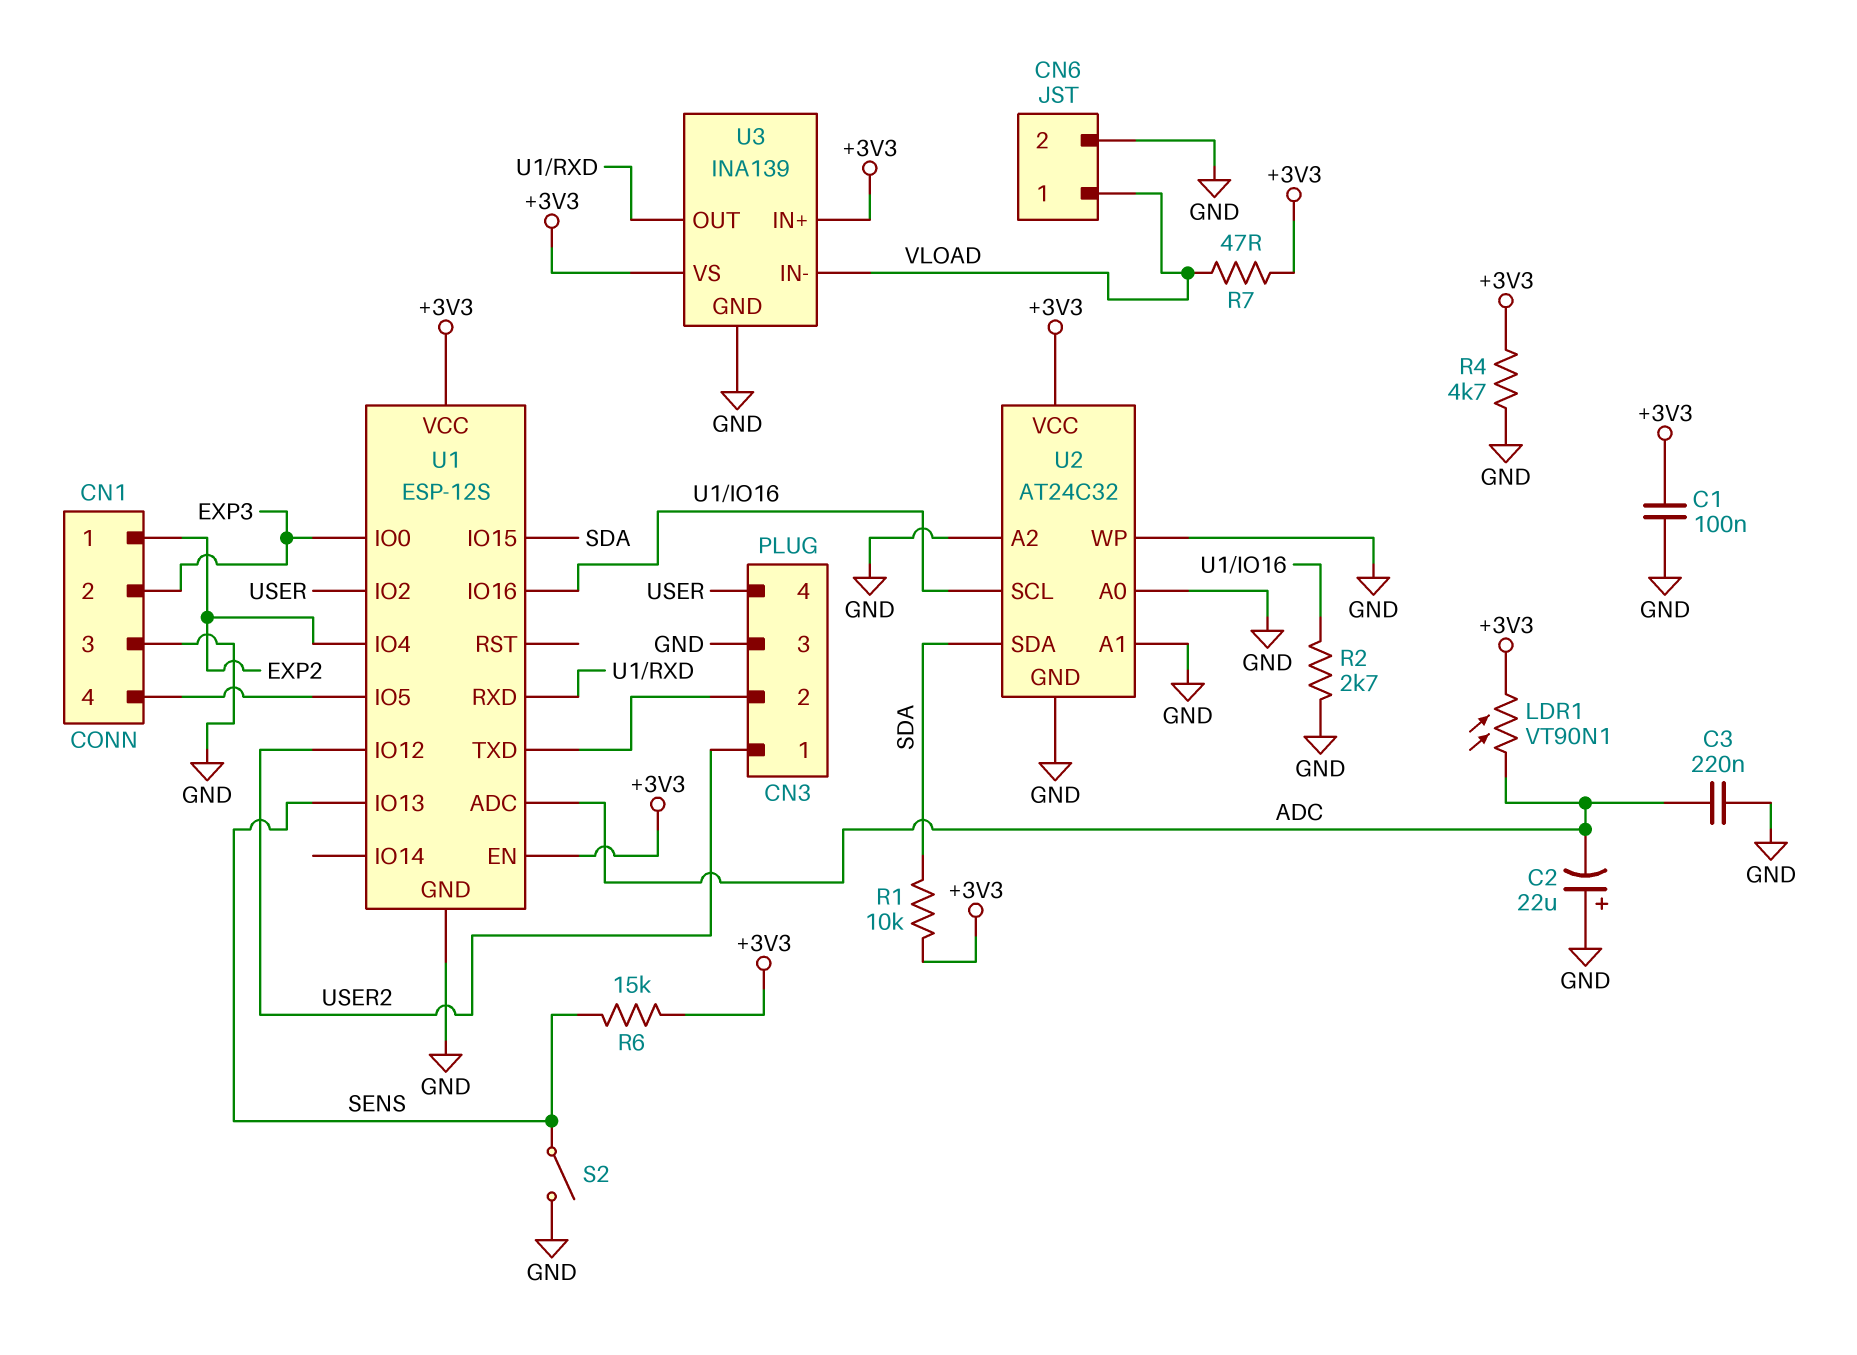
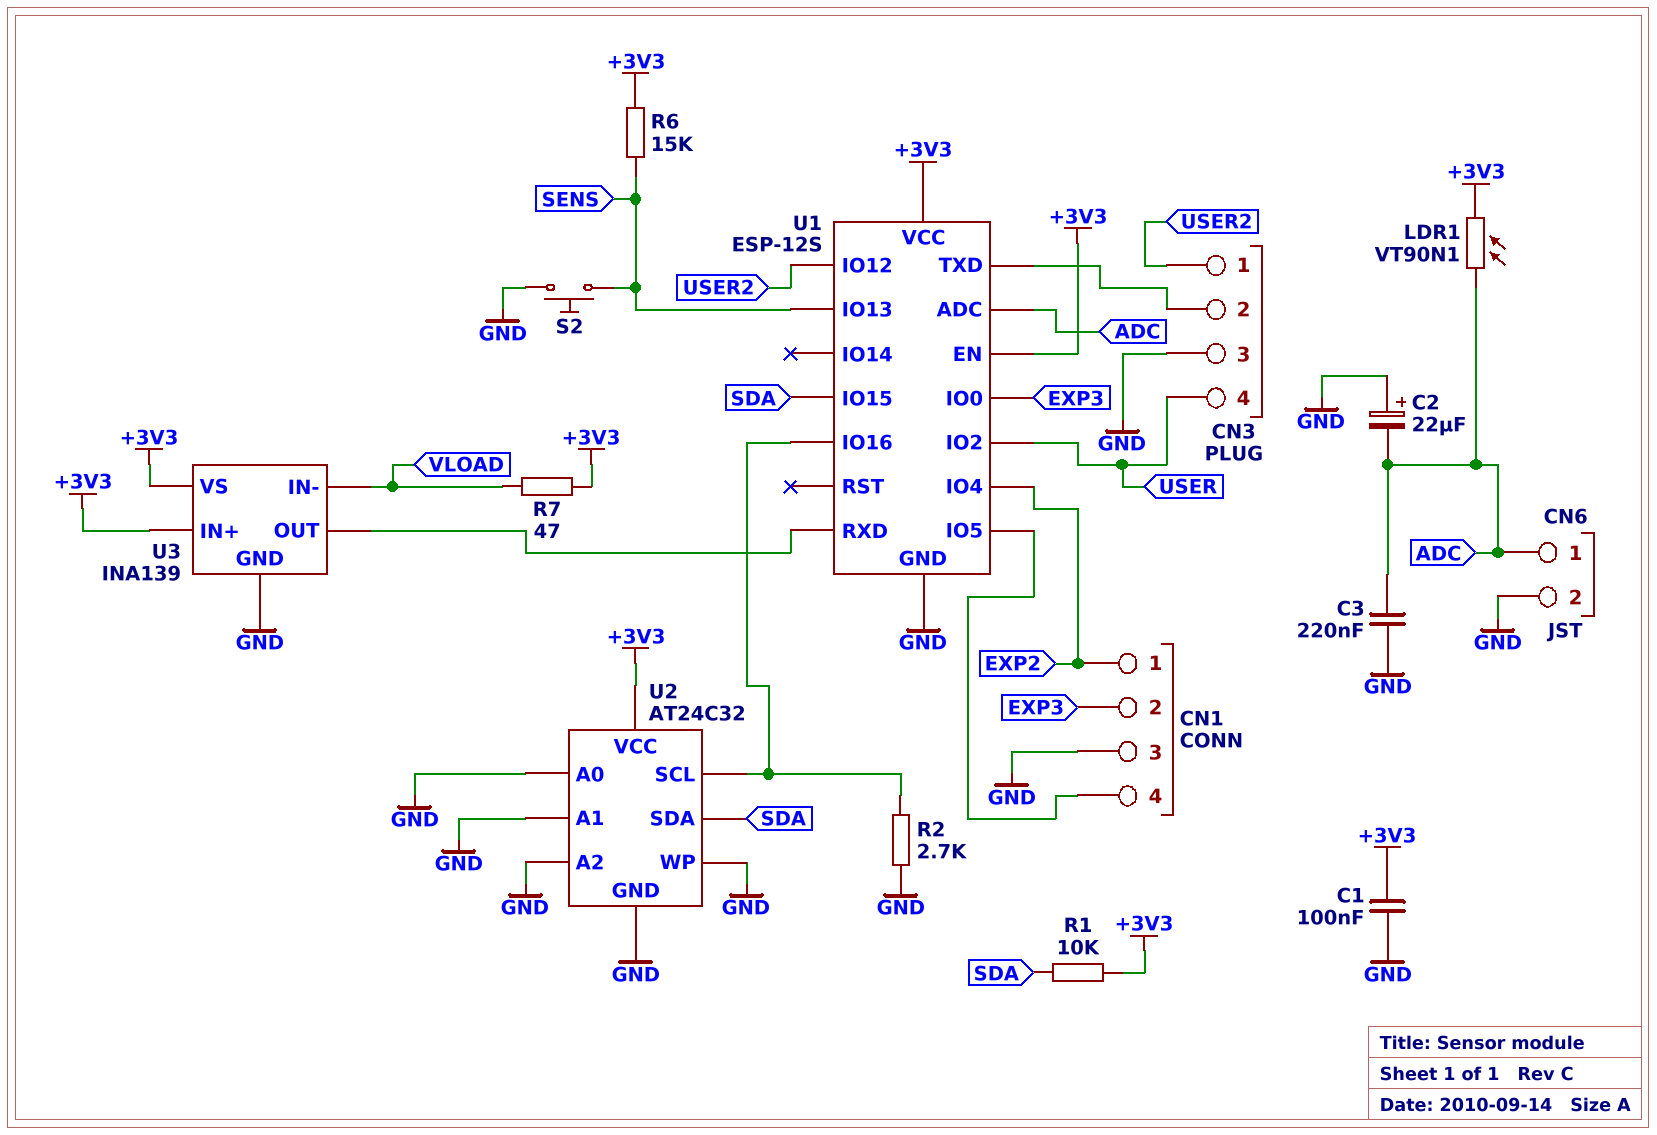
CN6 pin 1: VLOAD -> ADC
R4: 4.7k (+3V3, GND) -> none
S2: switch (GND, SENS) -> button (GND, SENS)

